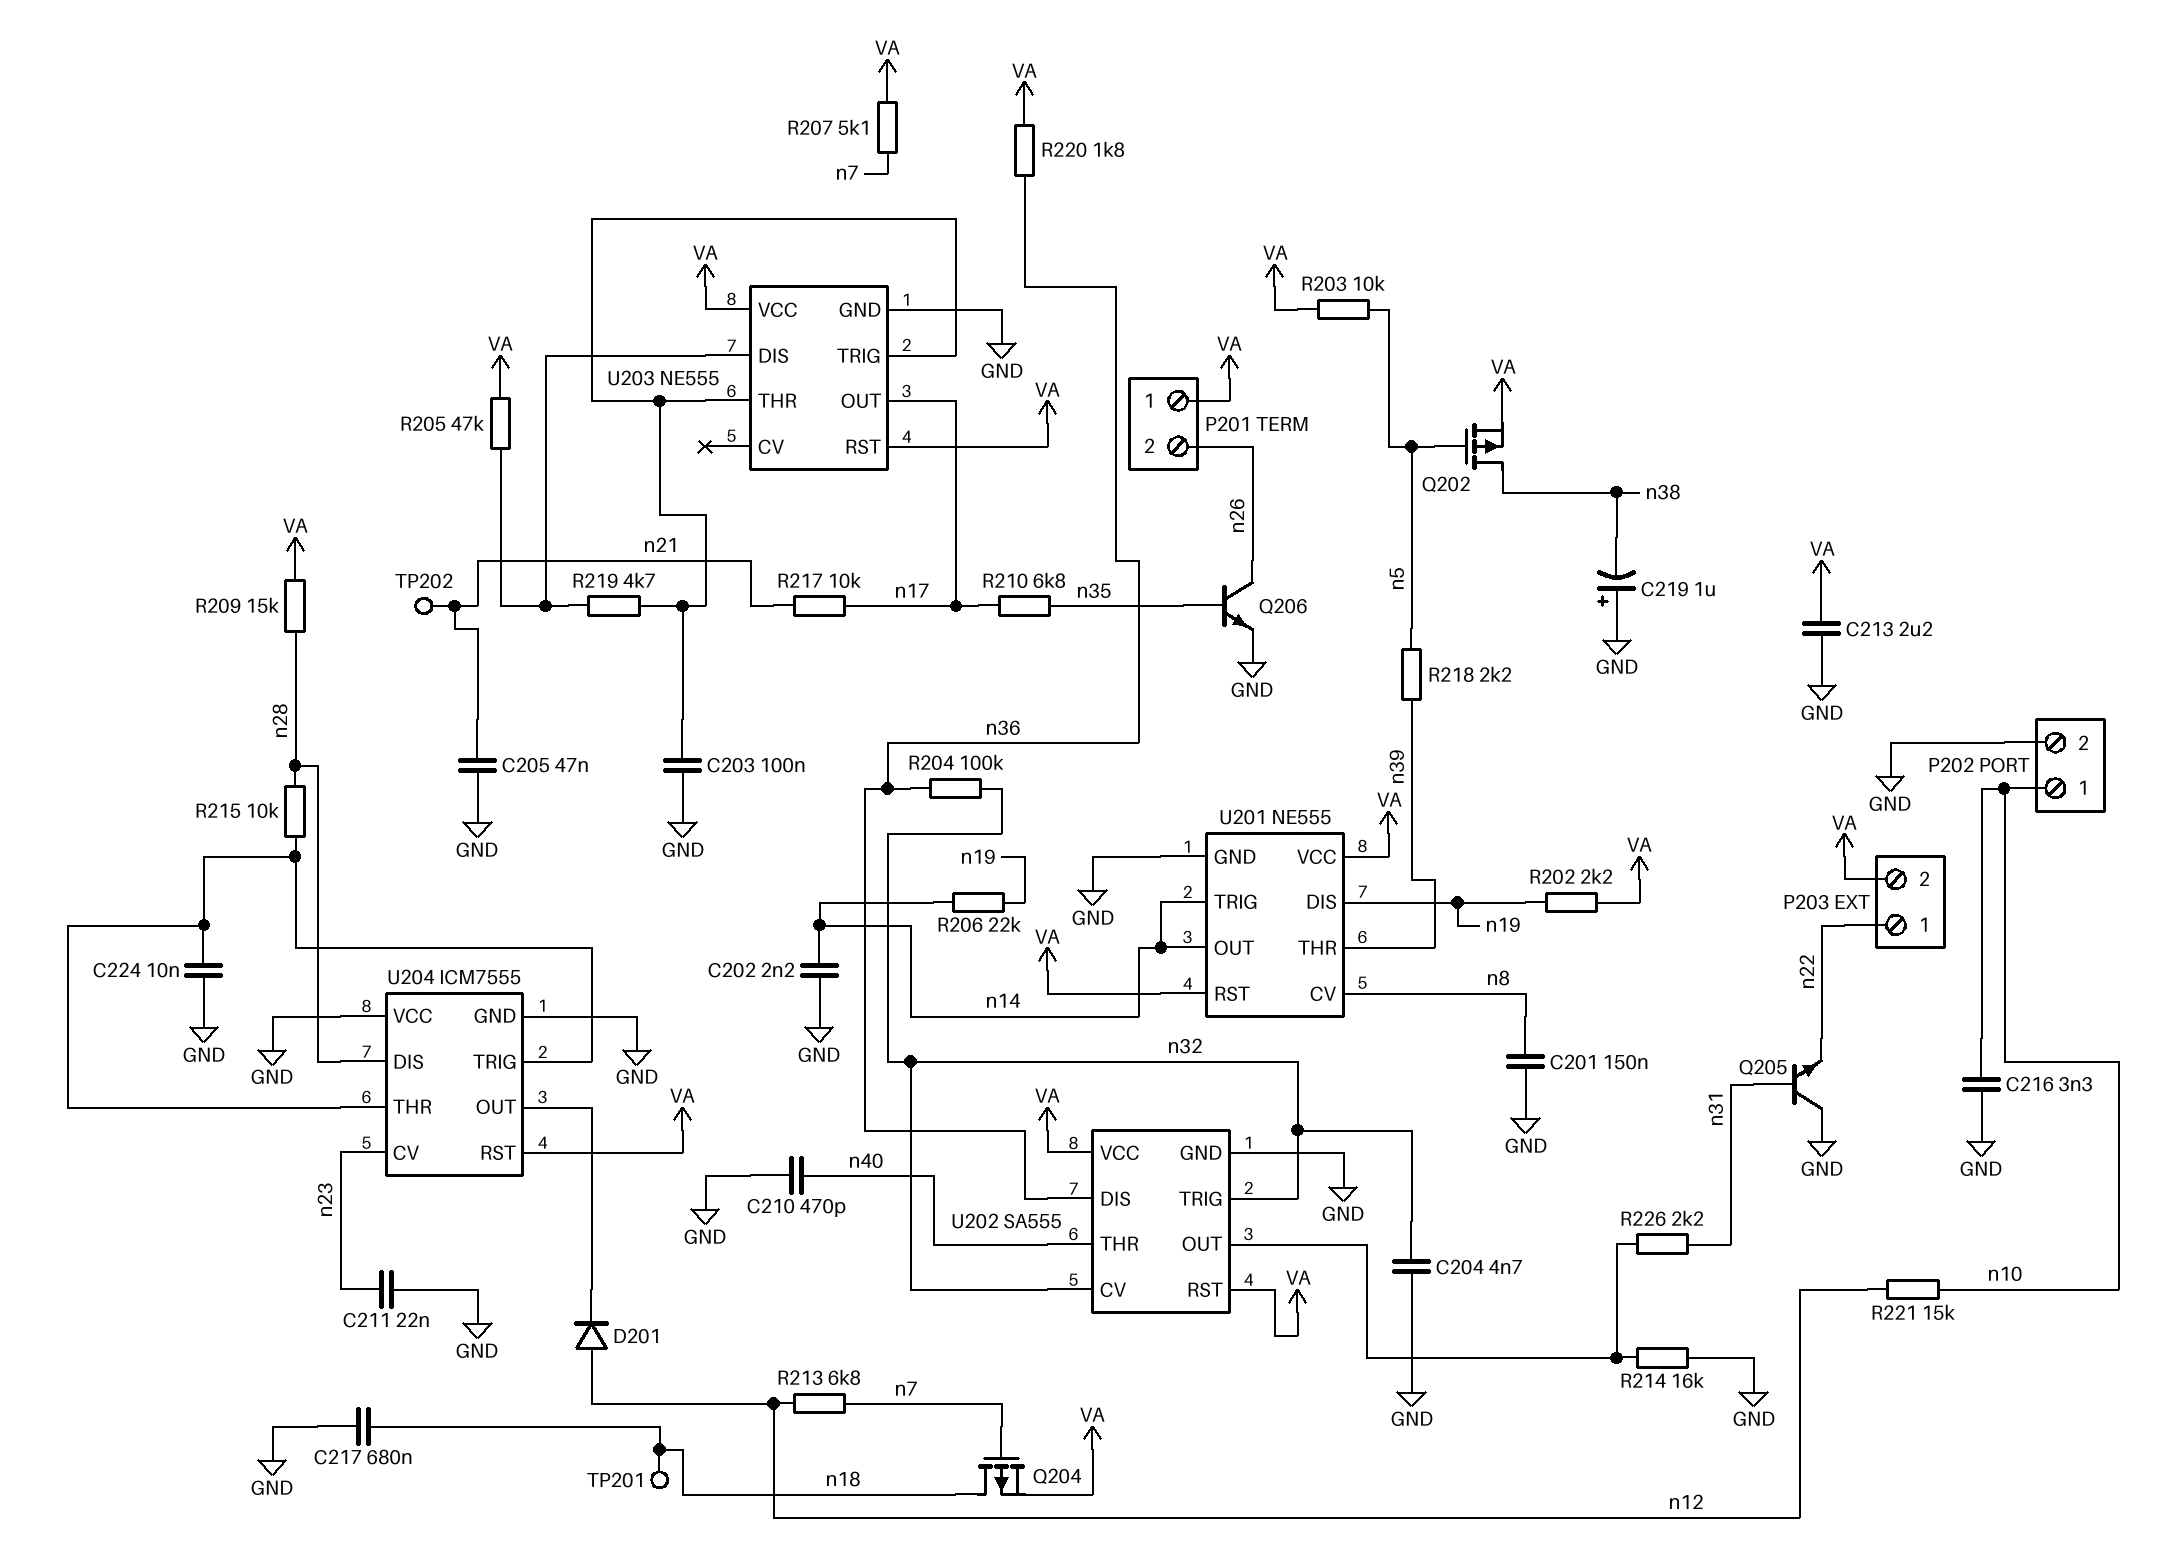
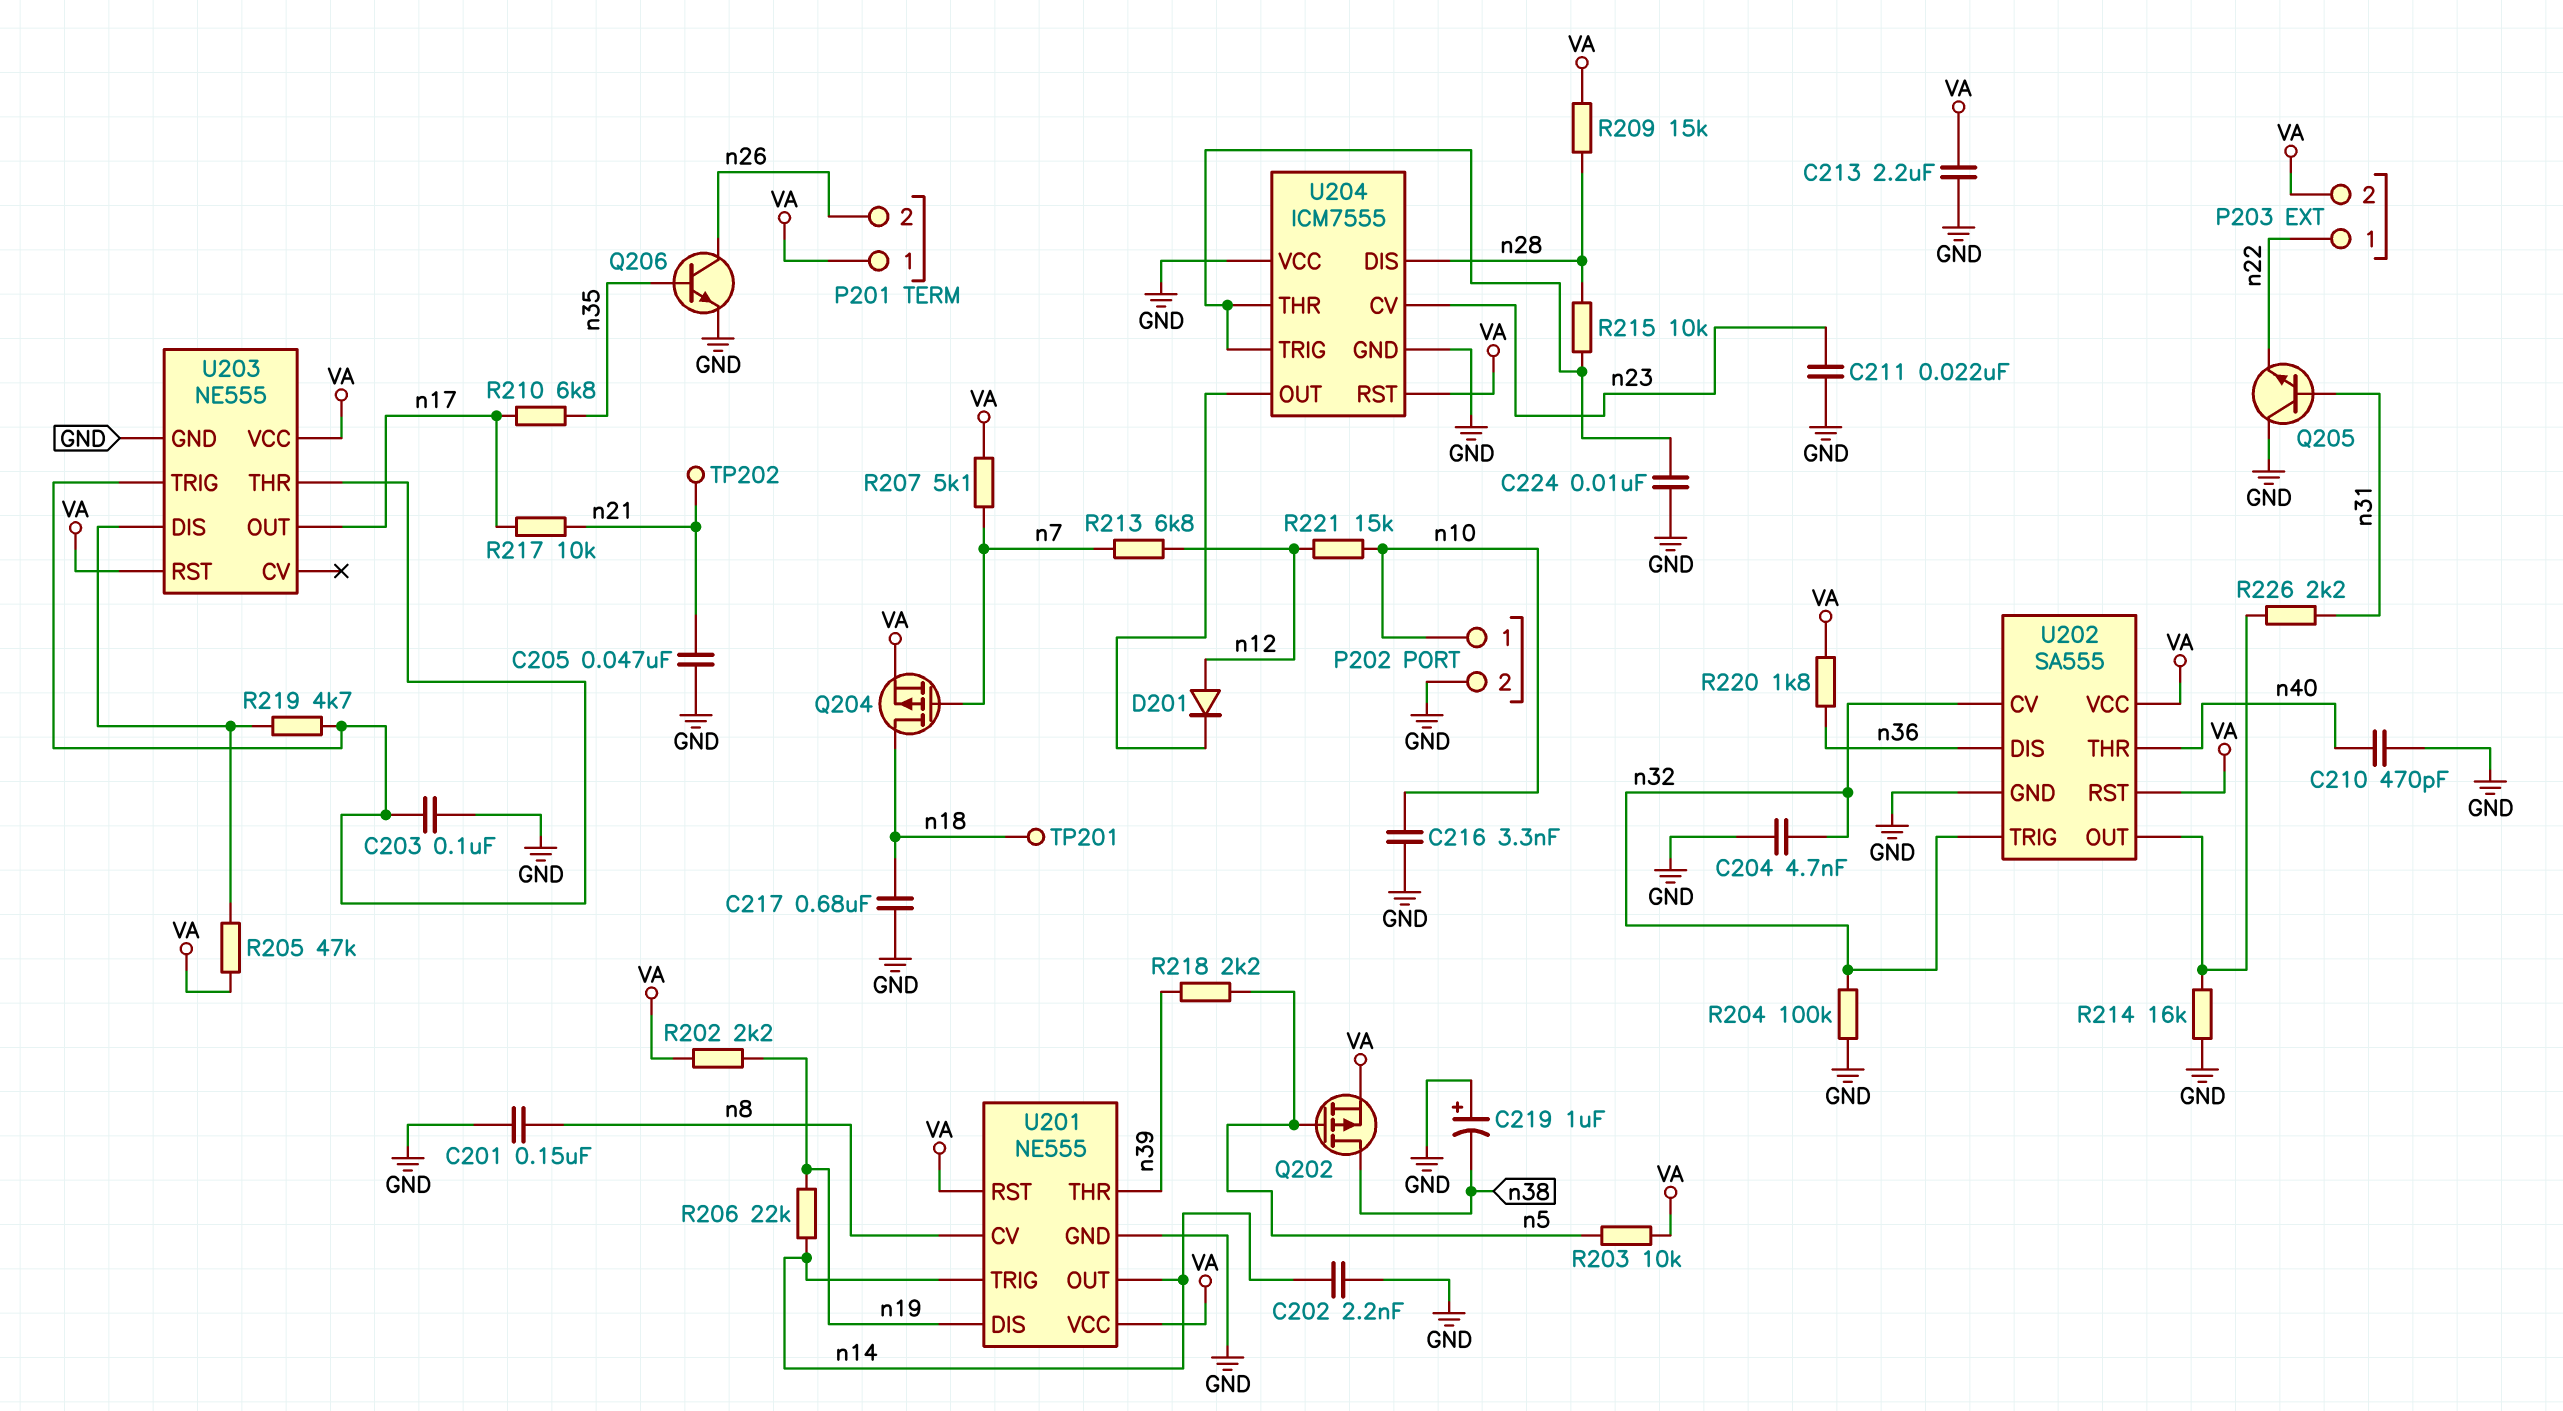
R204: 100k (n32, n36) -> 100k (GND, n32)

